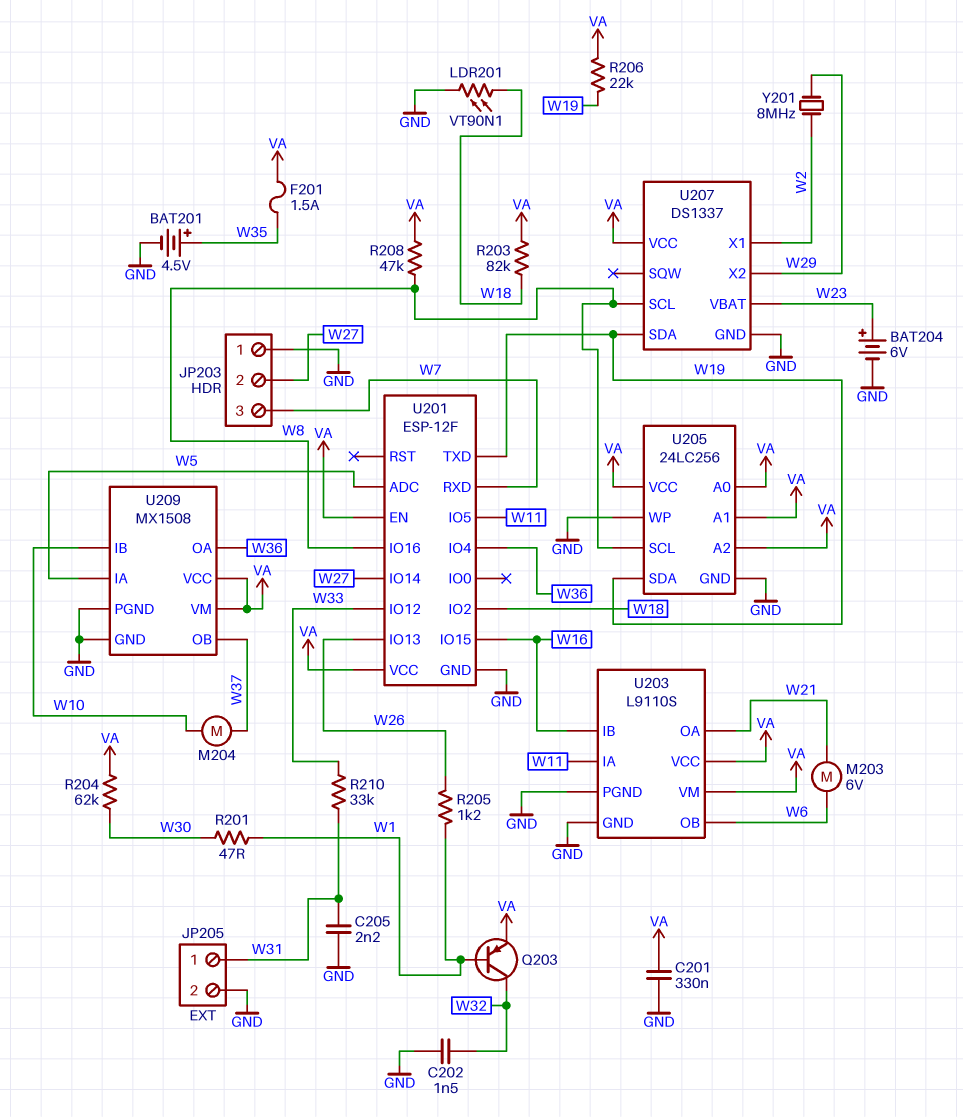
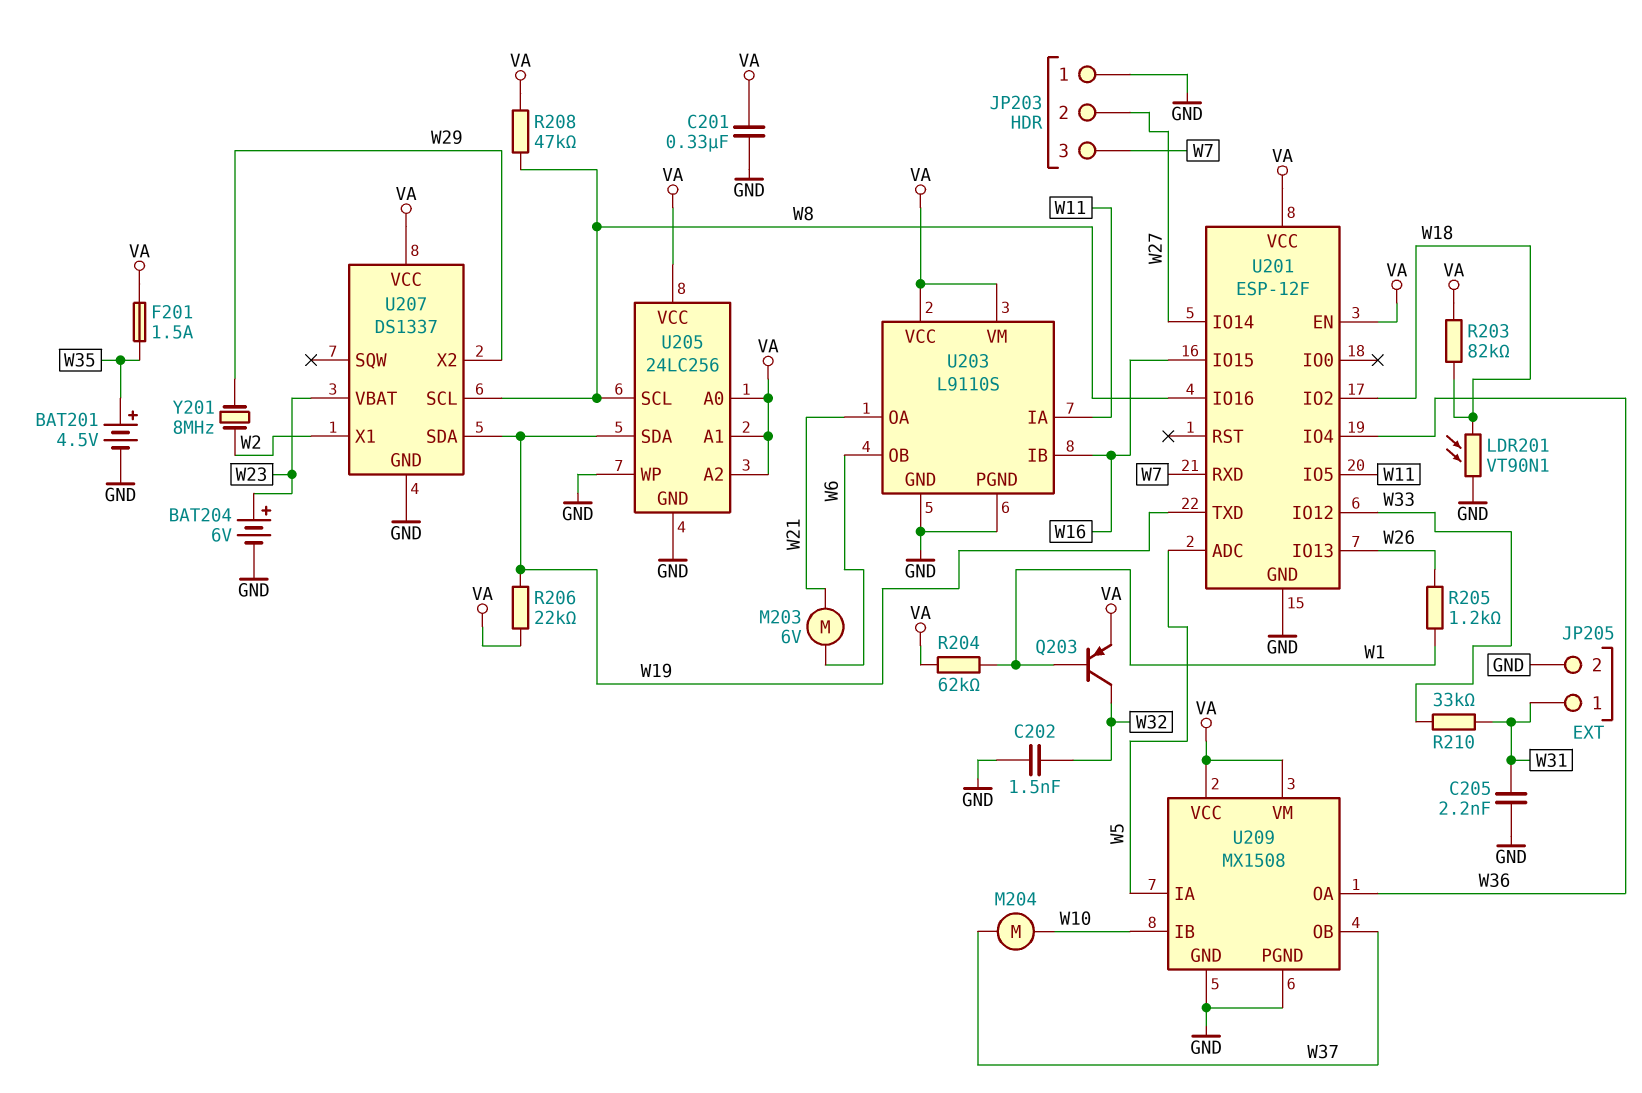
R201: 47 (W1, W30) -> none
R204: 62k (VA, W30) -> 62k (VA, W1)

